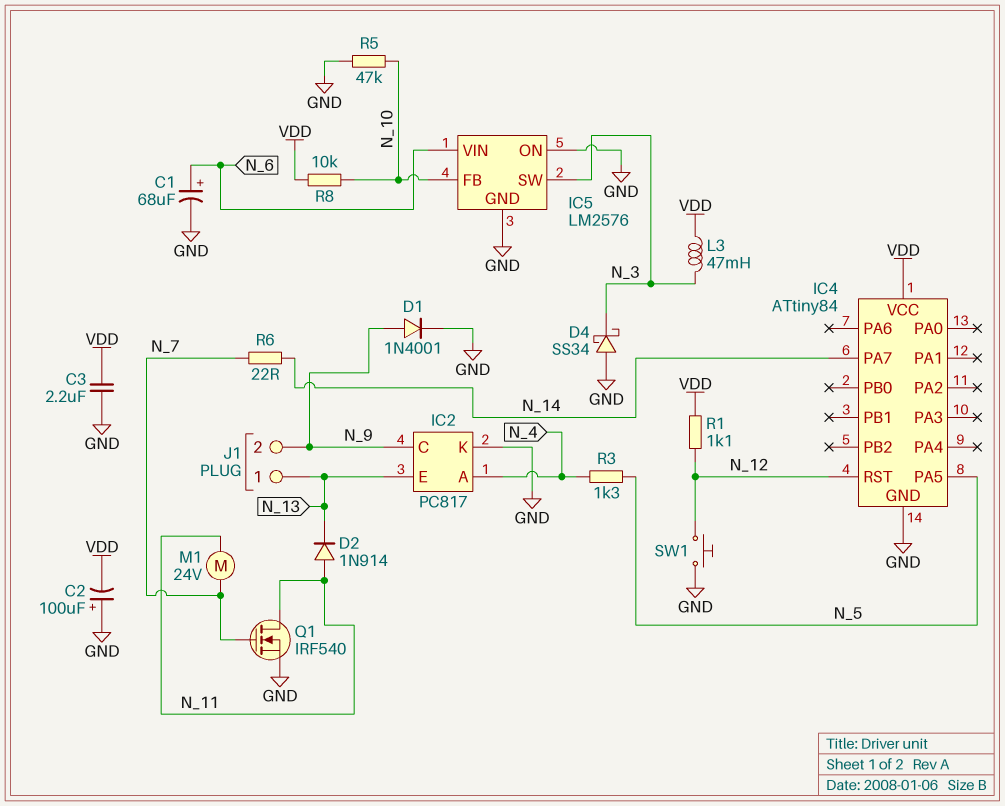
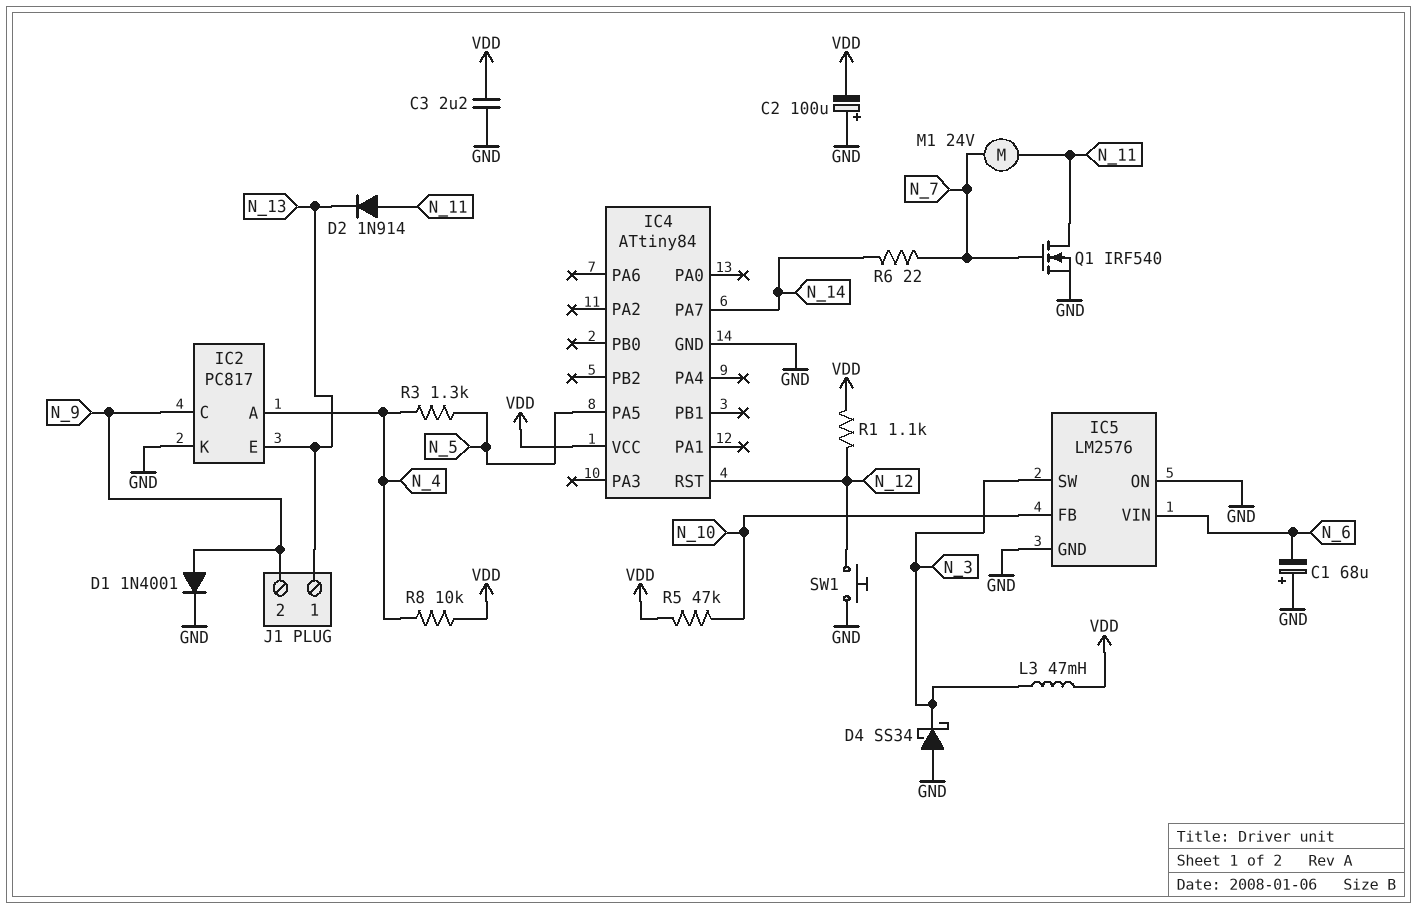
C1: 68uF (plus N_6, minus GND) -> 68uF (plus GND, minus N_6)
R5: 47k (GND, N_10) -> 47k (N_10, VDD)
R8: 10k (N_10, VDD) -> 10k (N_4, VDD)

